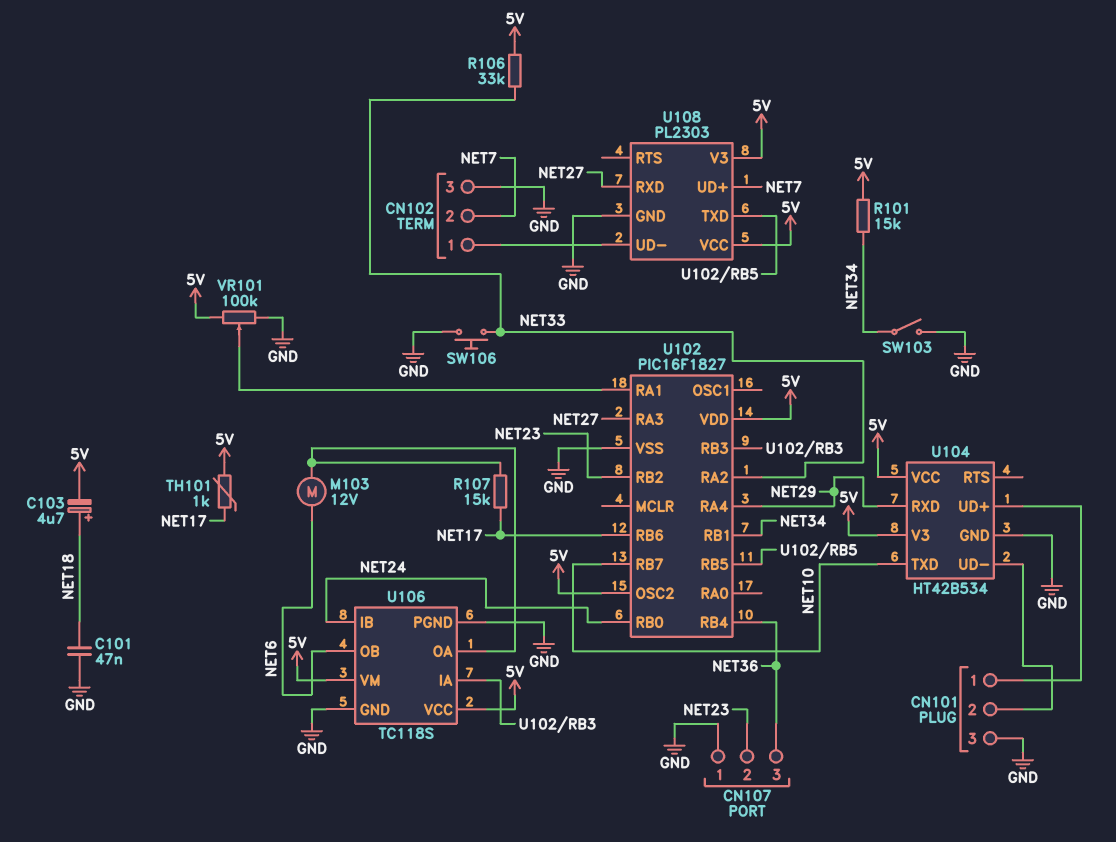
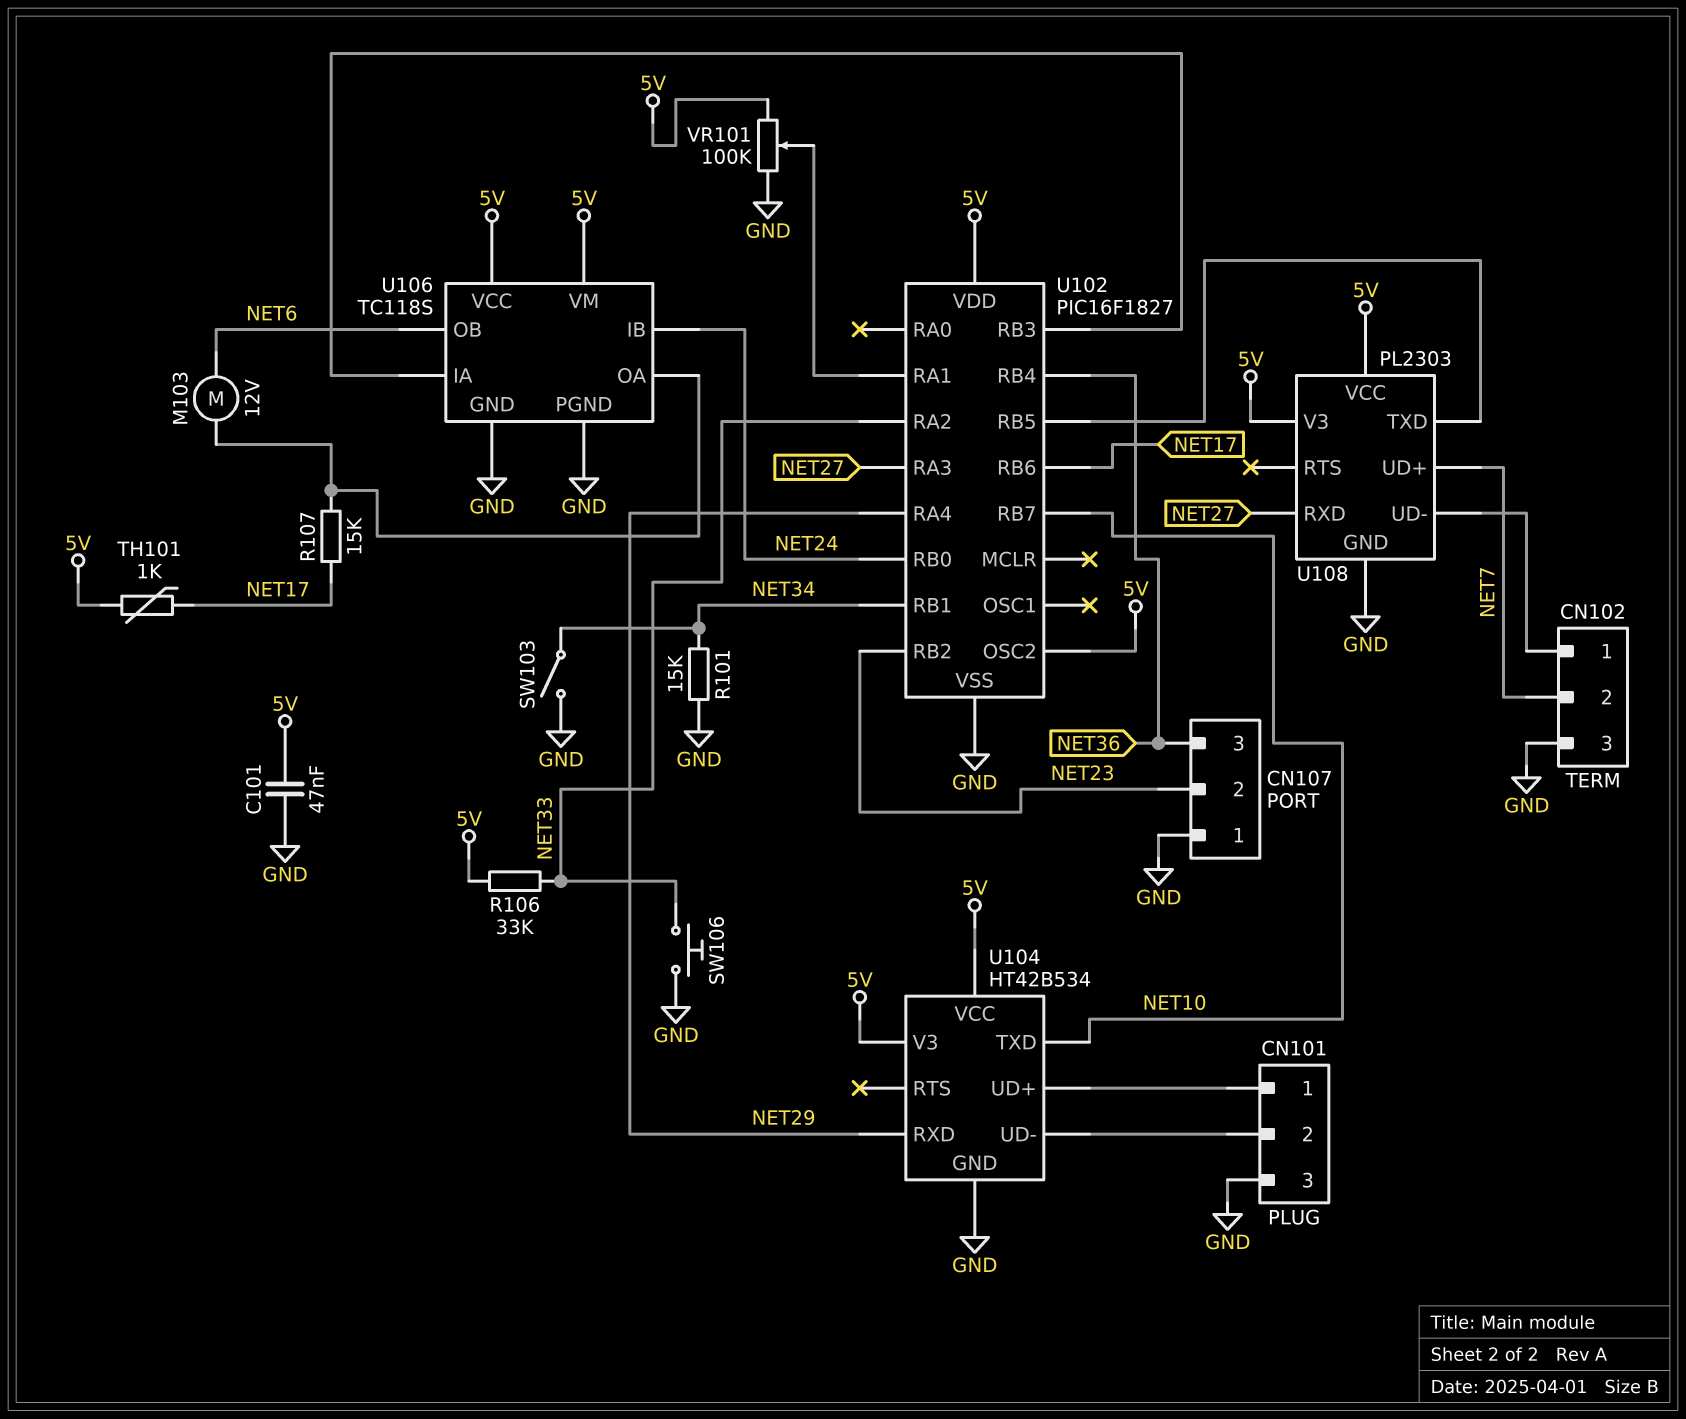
C101: 47nF (GND, NET18) -> 47nF (5V, GND)
C103: 4.7uF (plus NET18, minus 5V) -> none
R101: 15k (5V, NET34) -> 15k (GND, NET34)

